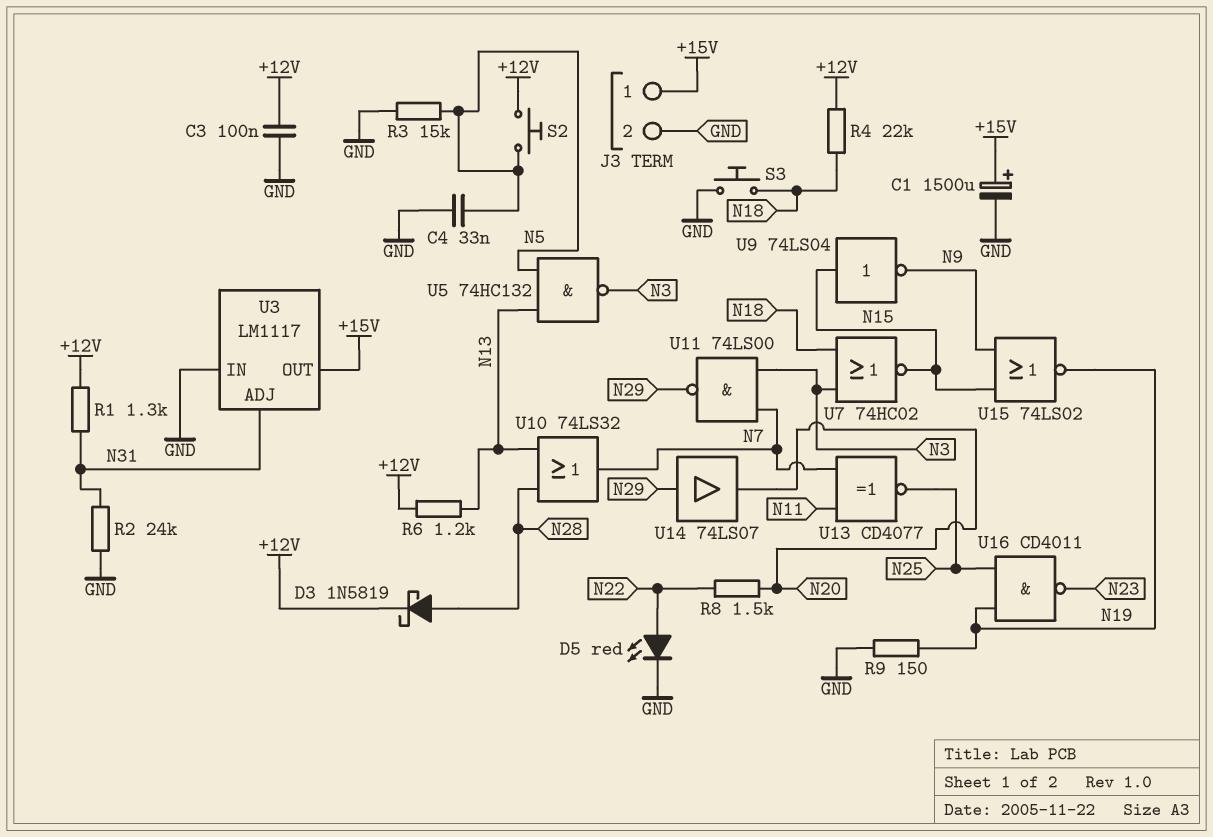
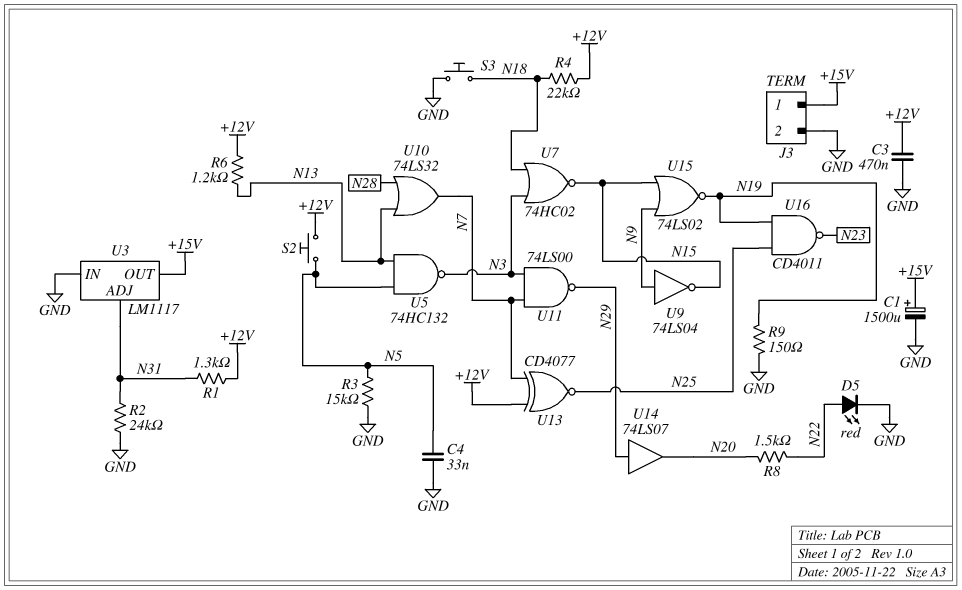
C3: 100nF (+12V, GND) -> 470nF (+12V, GND)
D3: schottky 1N5819 (A N28, K +12V) -> none
U9: NOT 74LS04 (in N15, out N9) -> NOT 74LS04 (in N9, out N15)
U13: XNOR CD4077 (in N7, in N11, out N25) -> XNOR CD4077 (in +12V, in N7, out N25)

